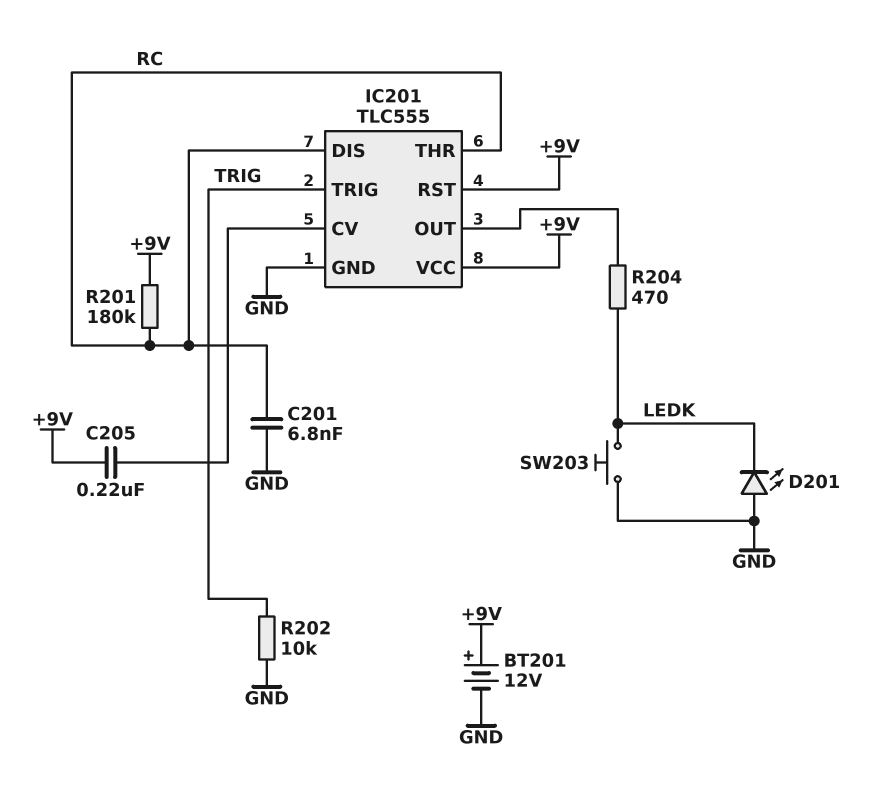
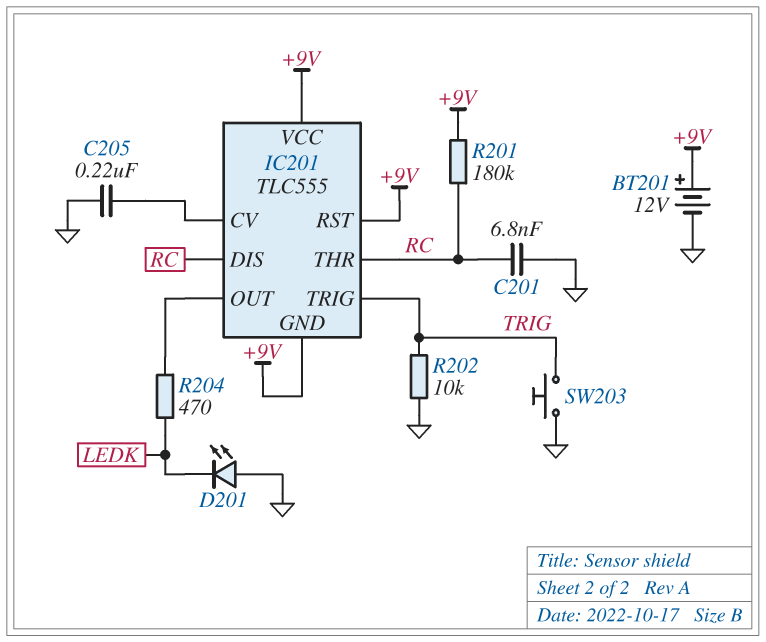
C205: 220nF (+9V, IC201/CV) -> 220nF (GND, IC201/CV)
IC201 pin GND: GND -> +9V
SW203: button (GND, LEDK) -> button (GND, TRIG)

